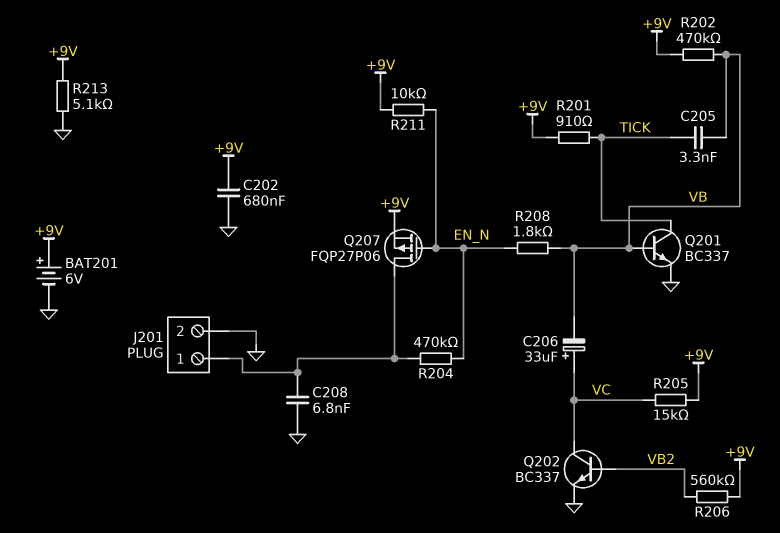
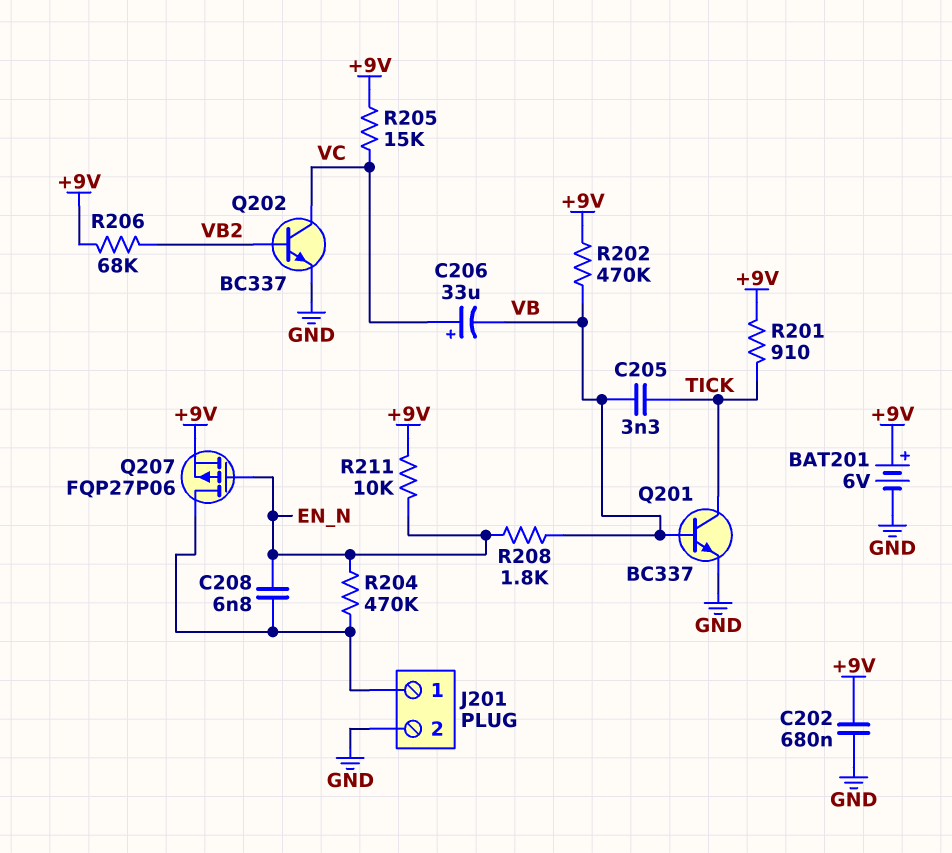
C208: 6.8nF (GND, J201/1) -> 6.8nF (EN_N, J201/1)
R206: 560k (+9V, VB2) -> 68k (+9V, VB2)
R213: 5.1k (+9V, GND) -> none

